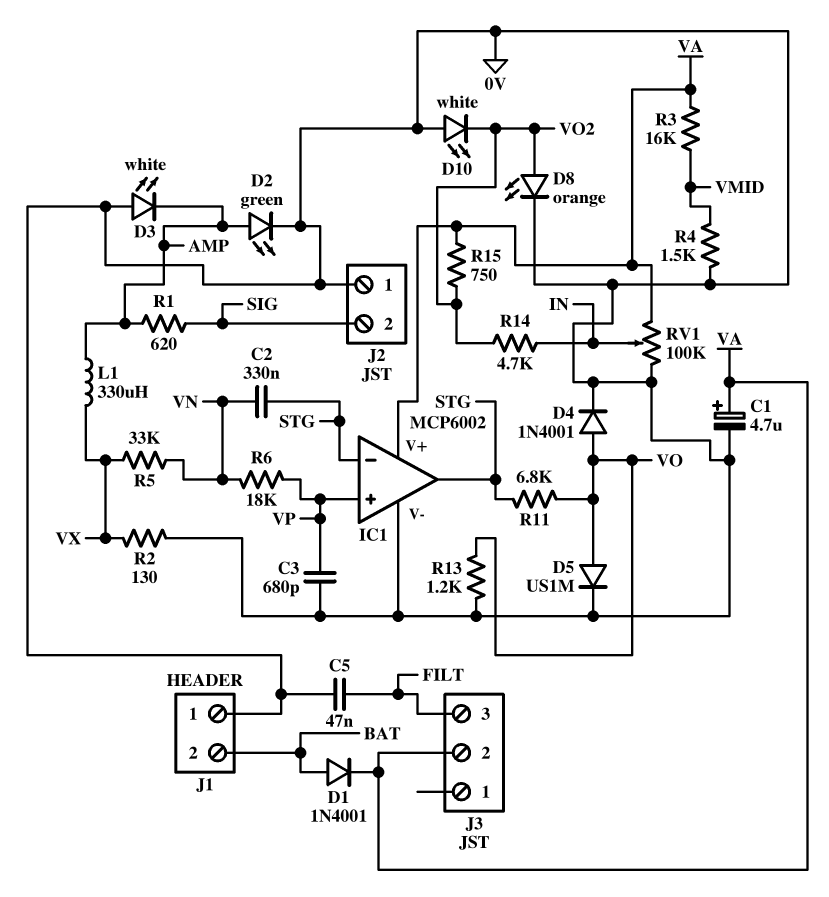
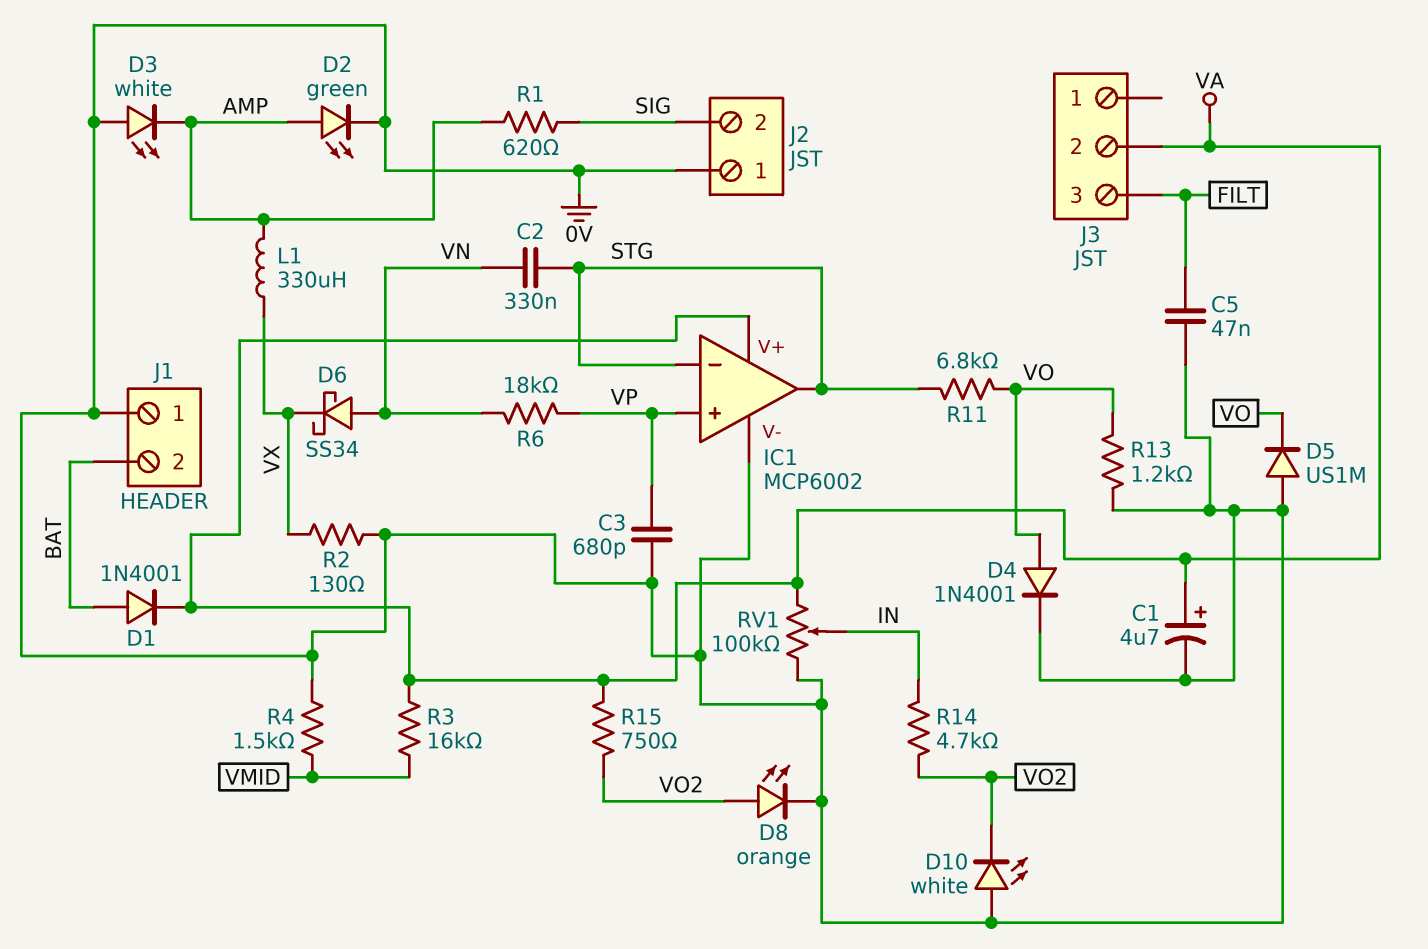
D5: diode US1M (A VO, K 0V) -> diode US1M (A 0V, K VO)
D6: none -> schottky SS34 (A VN, K VX)
R5: 33k (VN, VX) -> none

